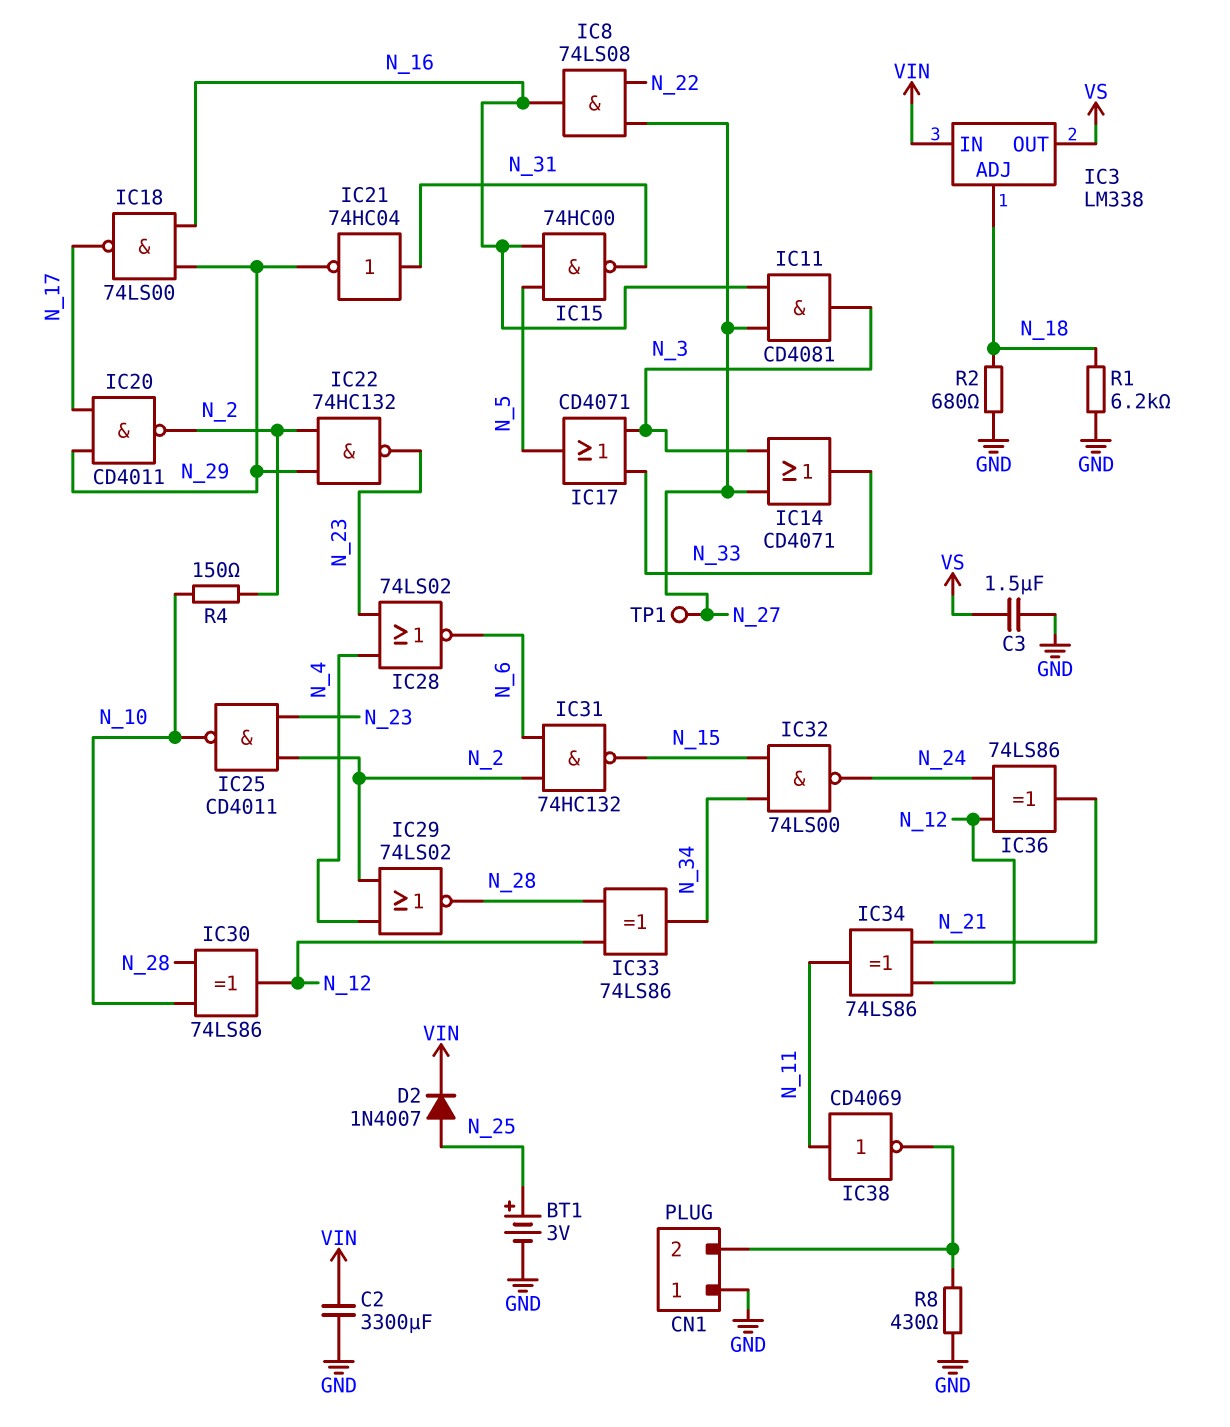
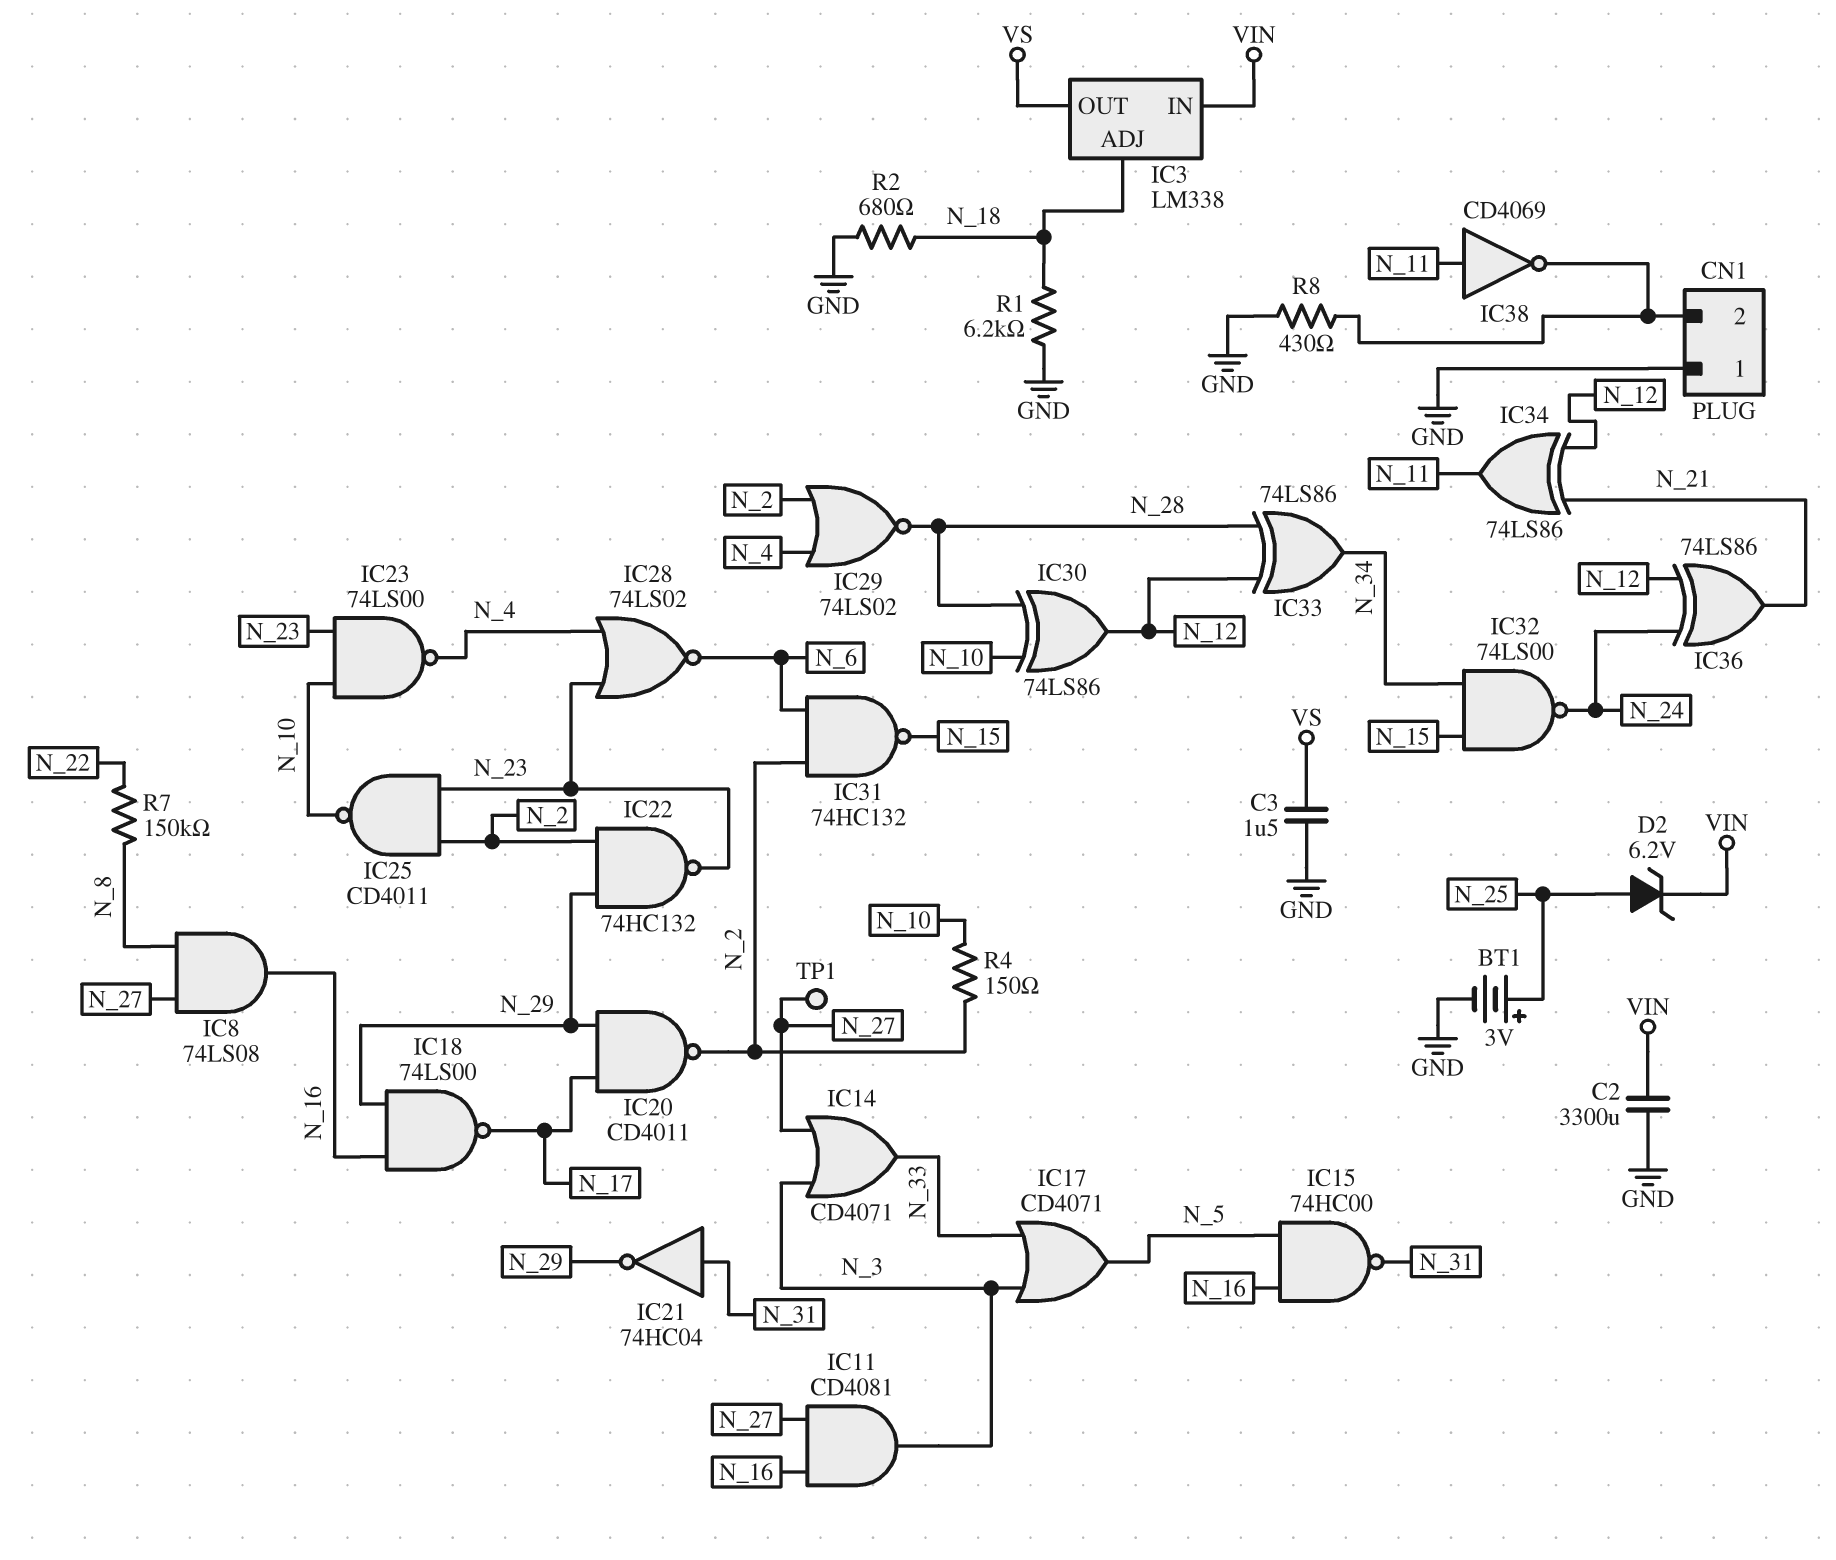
D2: diode 1N4007 (A N_25, K VIN) -> zener 6.2V (A N_25, K VIN)
IC8: AND 74LS08 (in N_22, in N_27, out N_16) -> AND 74LS08 (in N_8, in N_27, out N_16)
IC23: none -> NAND 74LS00 (in N_10, in N_23, out N_4)
R7: none -> 150k (N_8, N_22)

